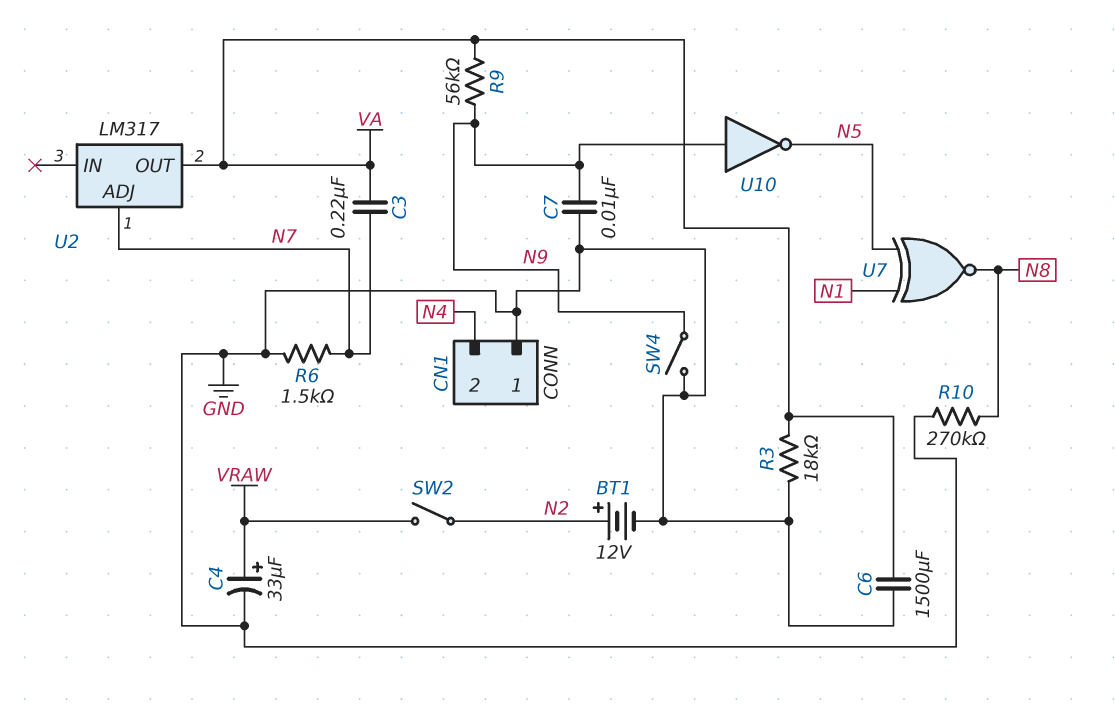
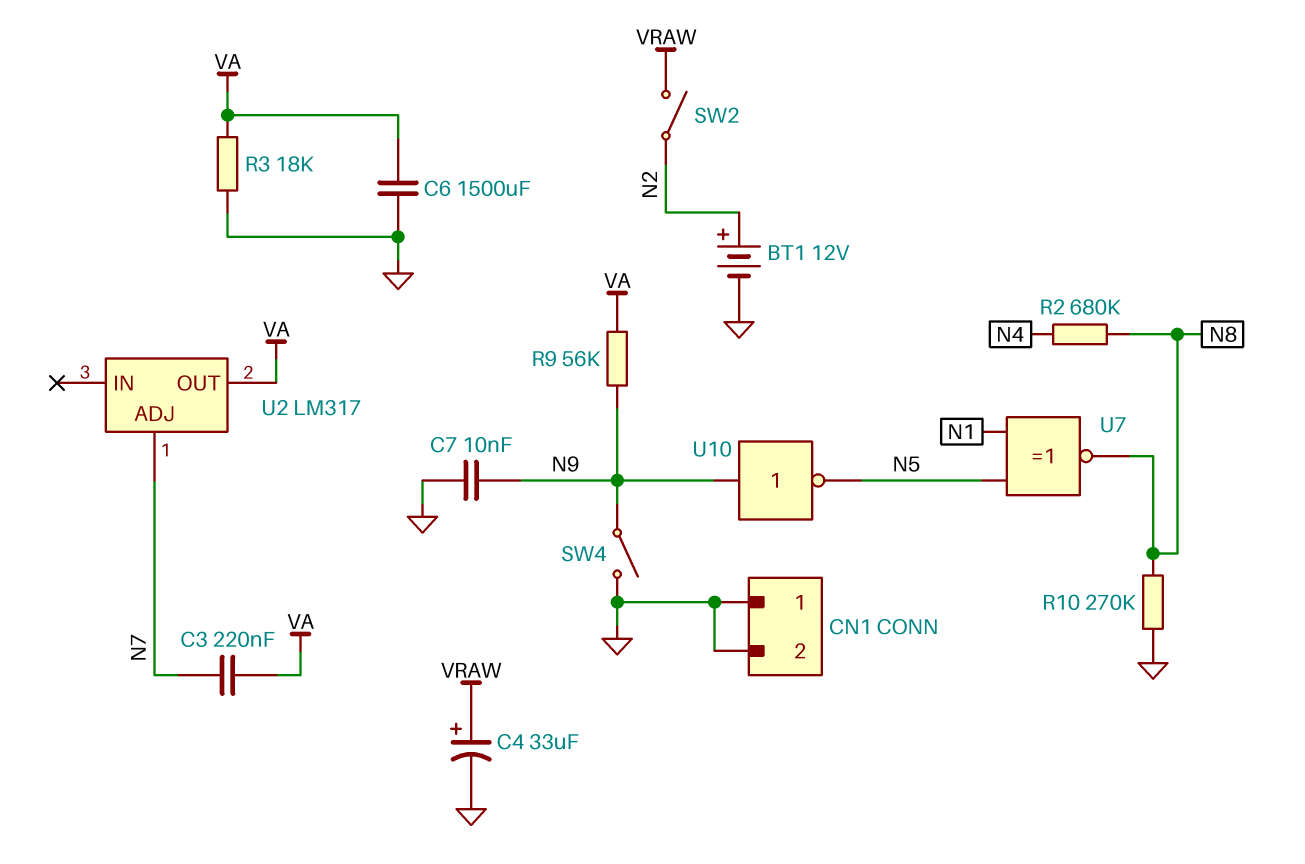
CN1 pin 2: N4 -> GND
R2: none -> 680k (N4, N8)
R6: 1.5k (GND, N7) -> none

